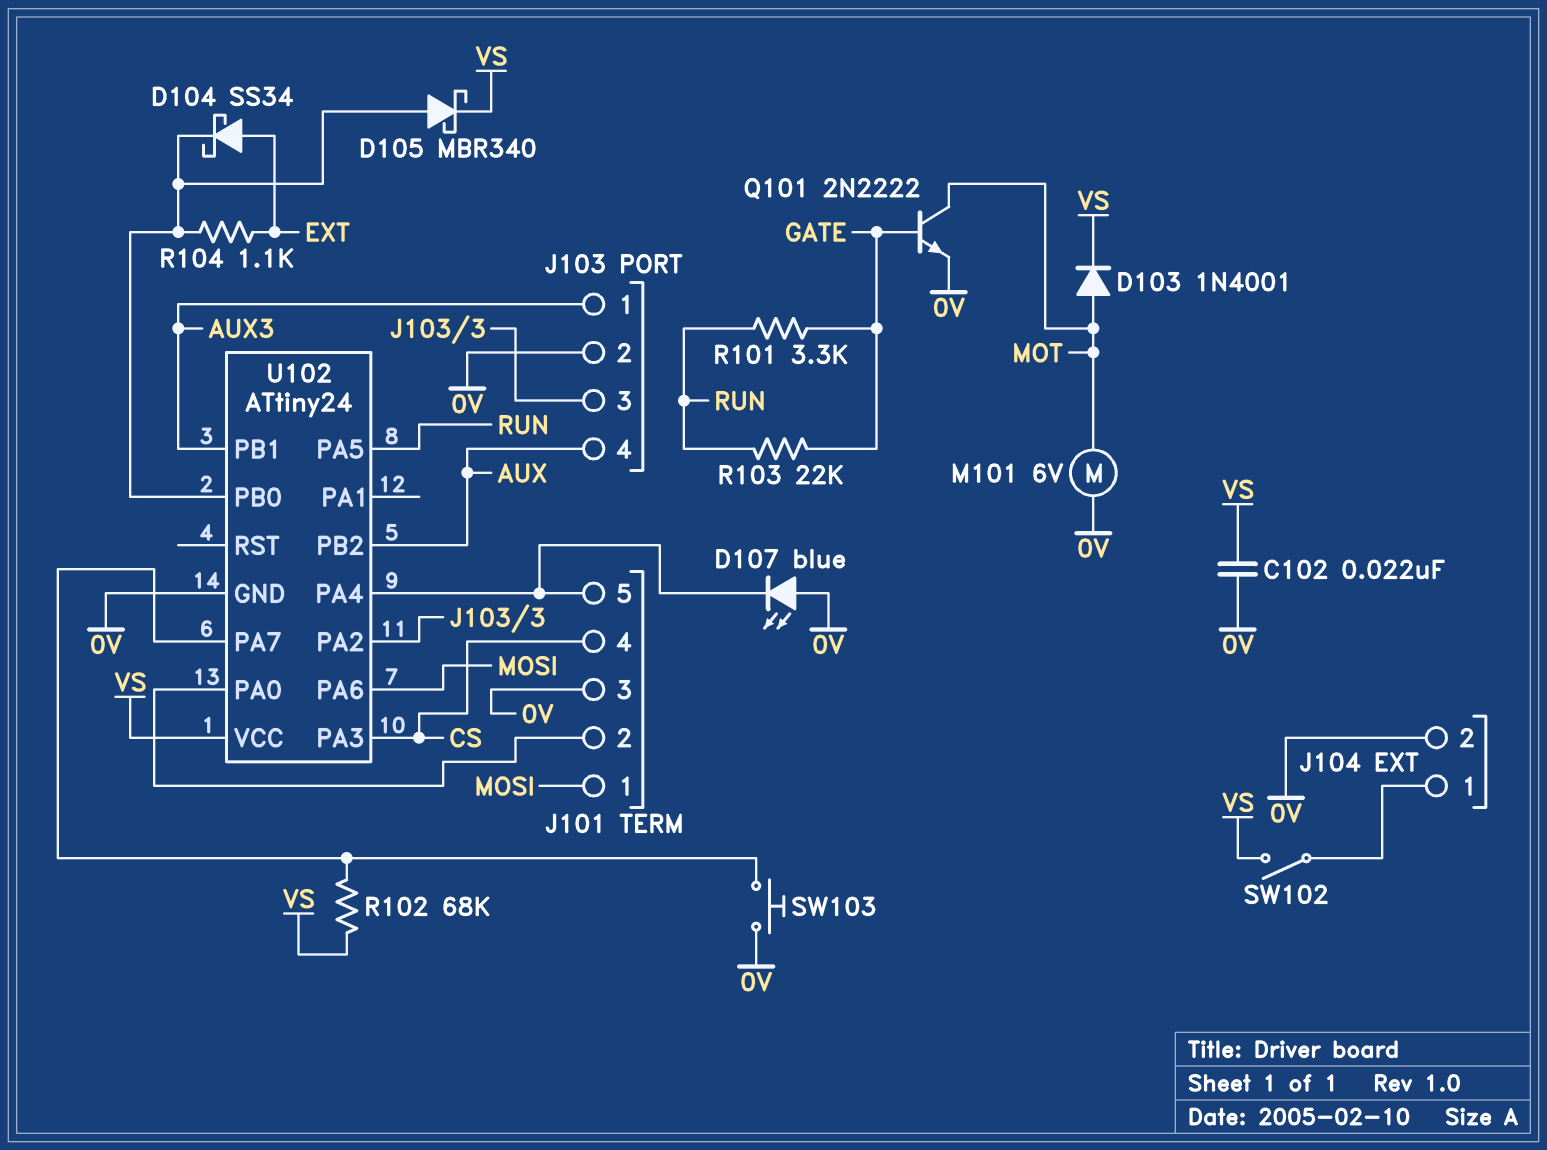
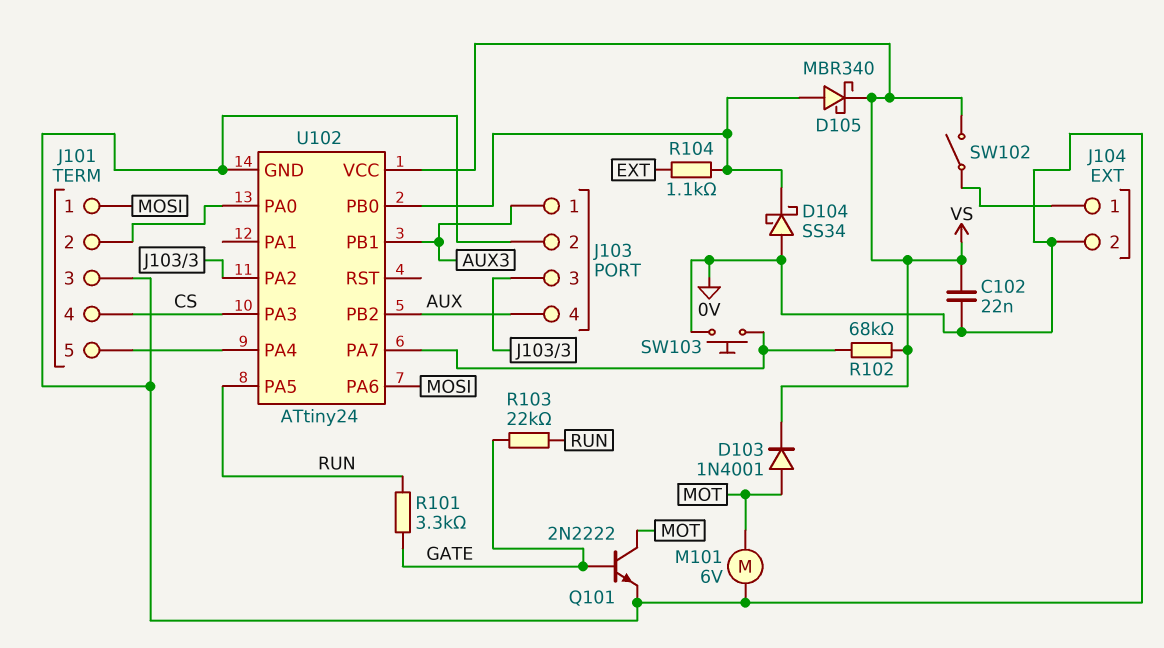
D104: schottky SS34 (A EXT, K U102/PB0) -> schottky SS34 (A 0V, K U102/PB0)
D107: LED blue (A 0V, K J101/5) -> none

